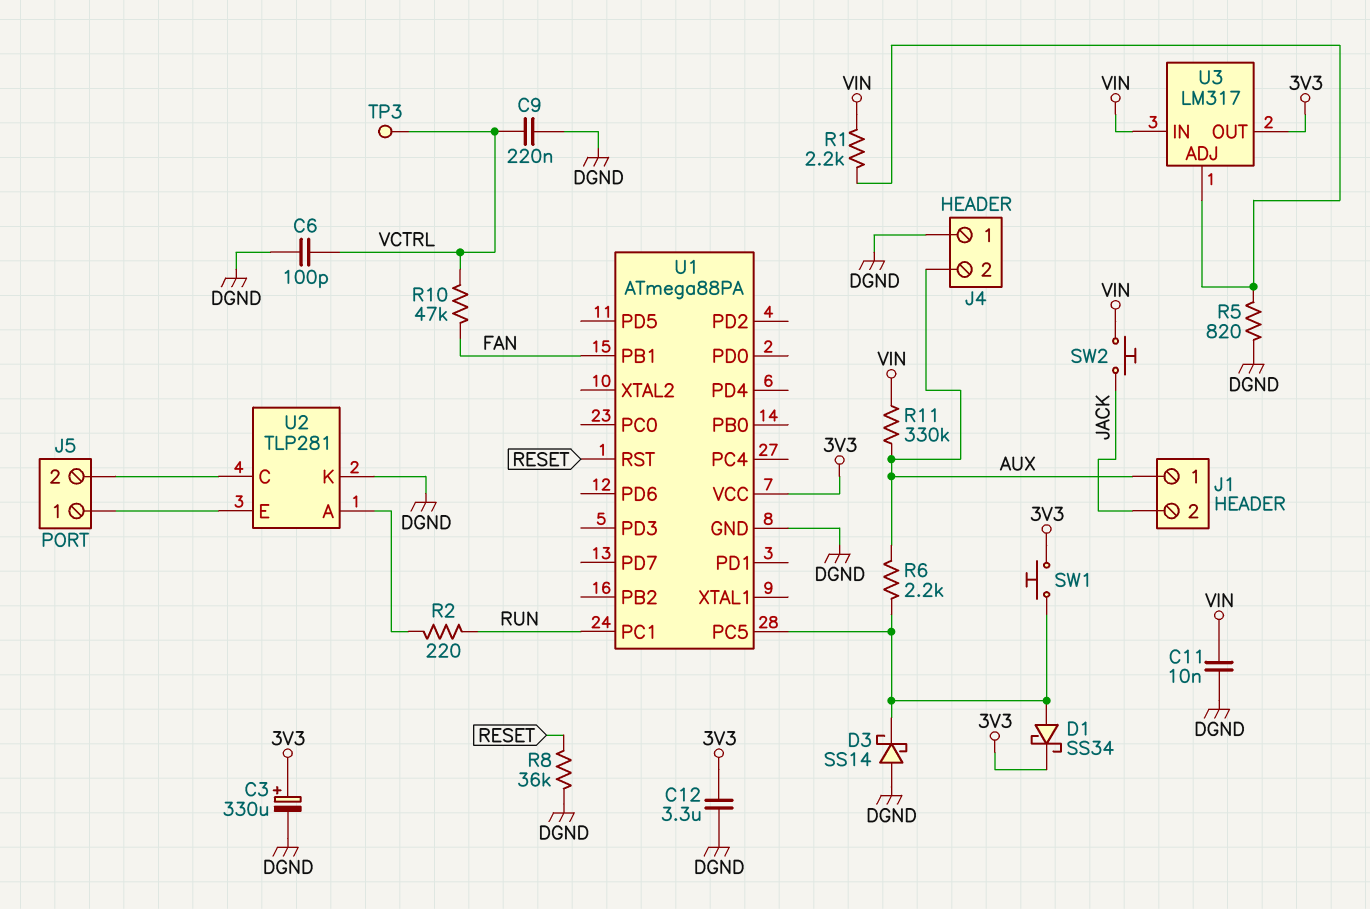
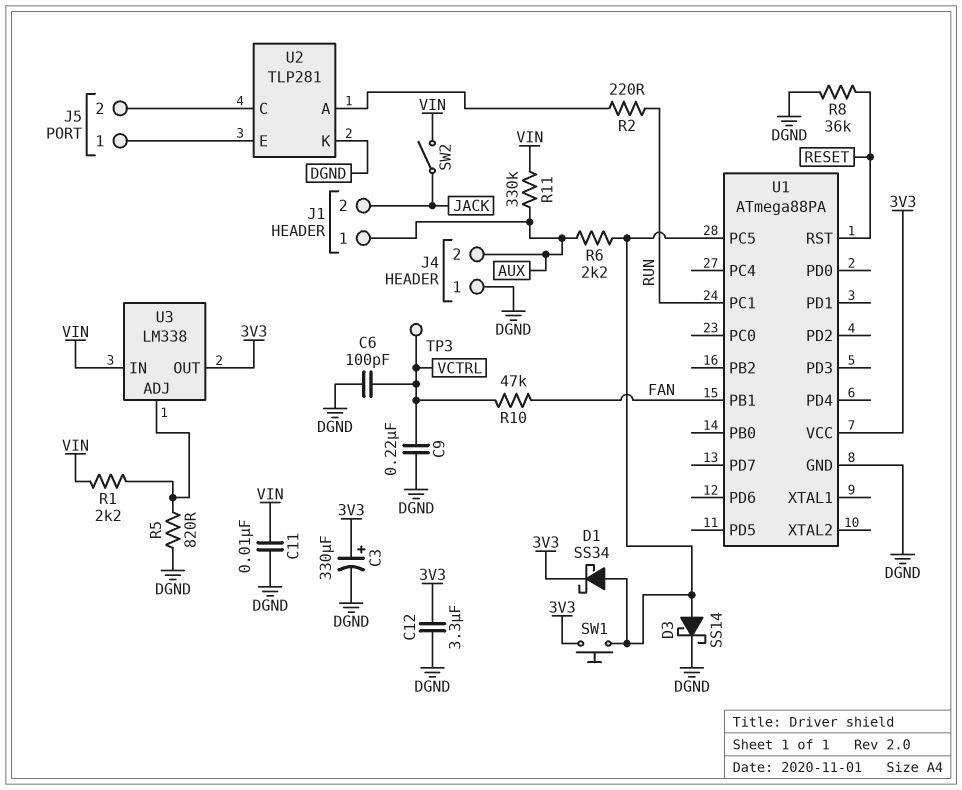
D3: schottky SS14 (A DGND, K U1/PC5) -> schottky SS14 (A U1/PC5, K DGND)
SW2: button (JACK, VIN) -> switch (JACK, VIN)
U3: LM317 -> LM338

